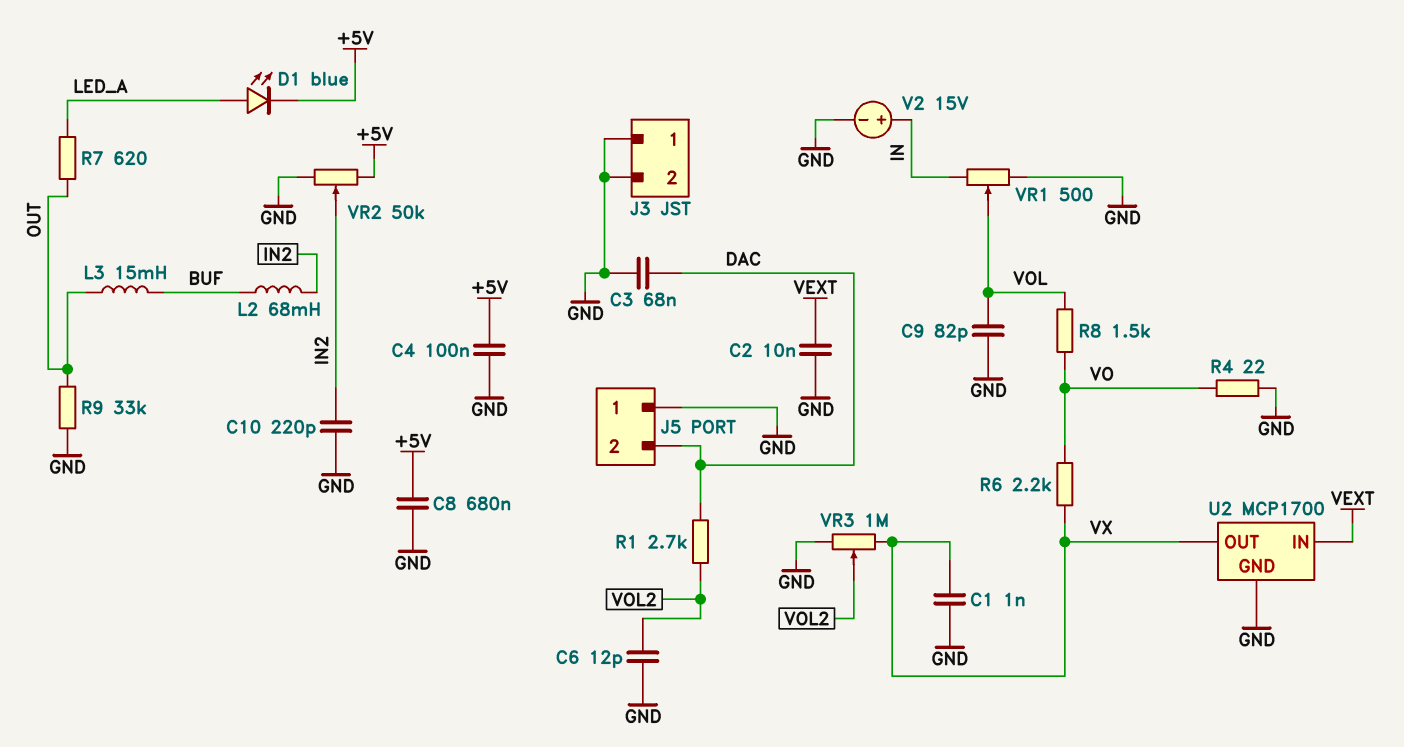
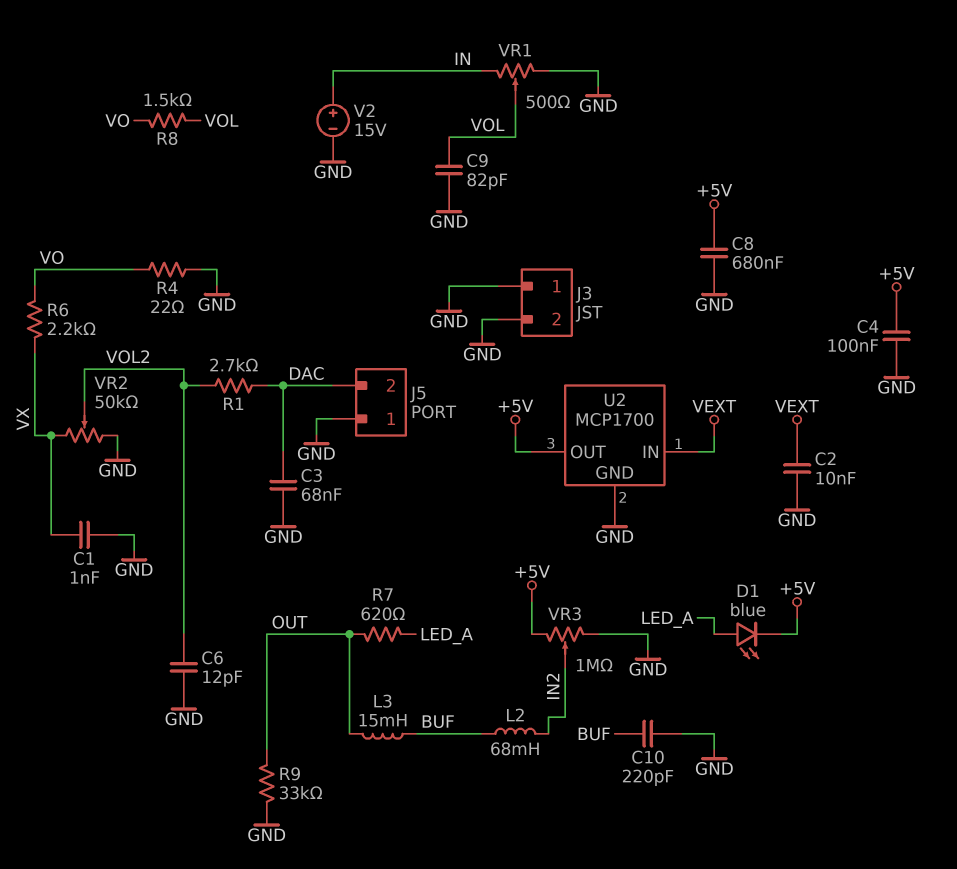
C10: 220pF (GND, IN2) -> 220pF (BUF, GND)
U2 pin OUT: VX -> +5V
VR2: 50k (+5V, GND, wiper IN2) -> 50k (GND, VX, wiper VOL2)
VR3: 1M (GND, VX, wiper VOL2) -> 1M (+5V, GND, wiper IN2)

